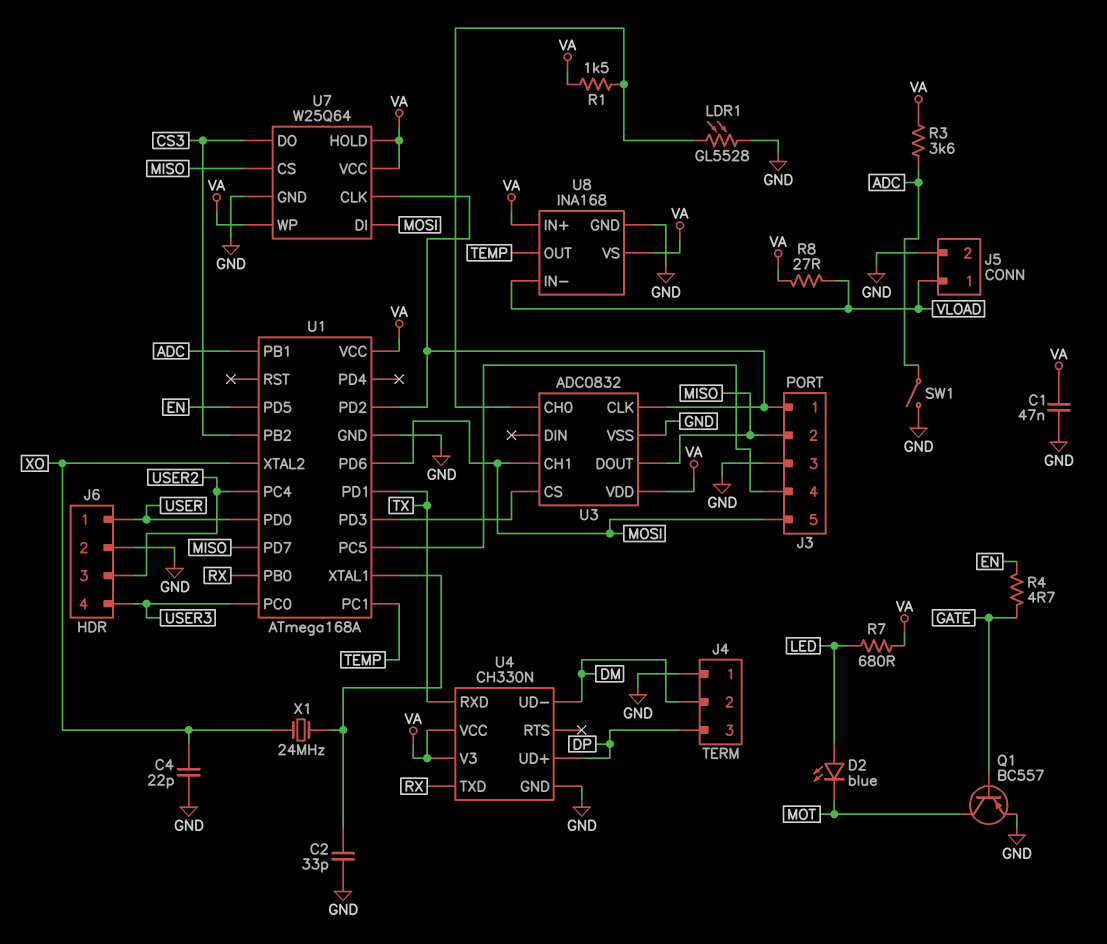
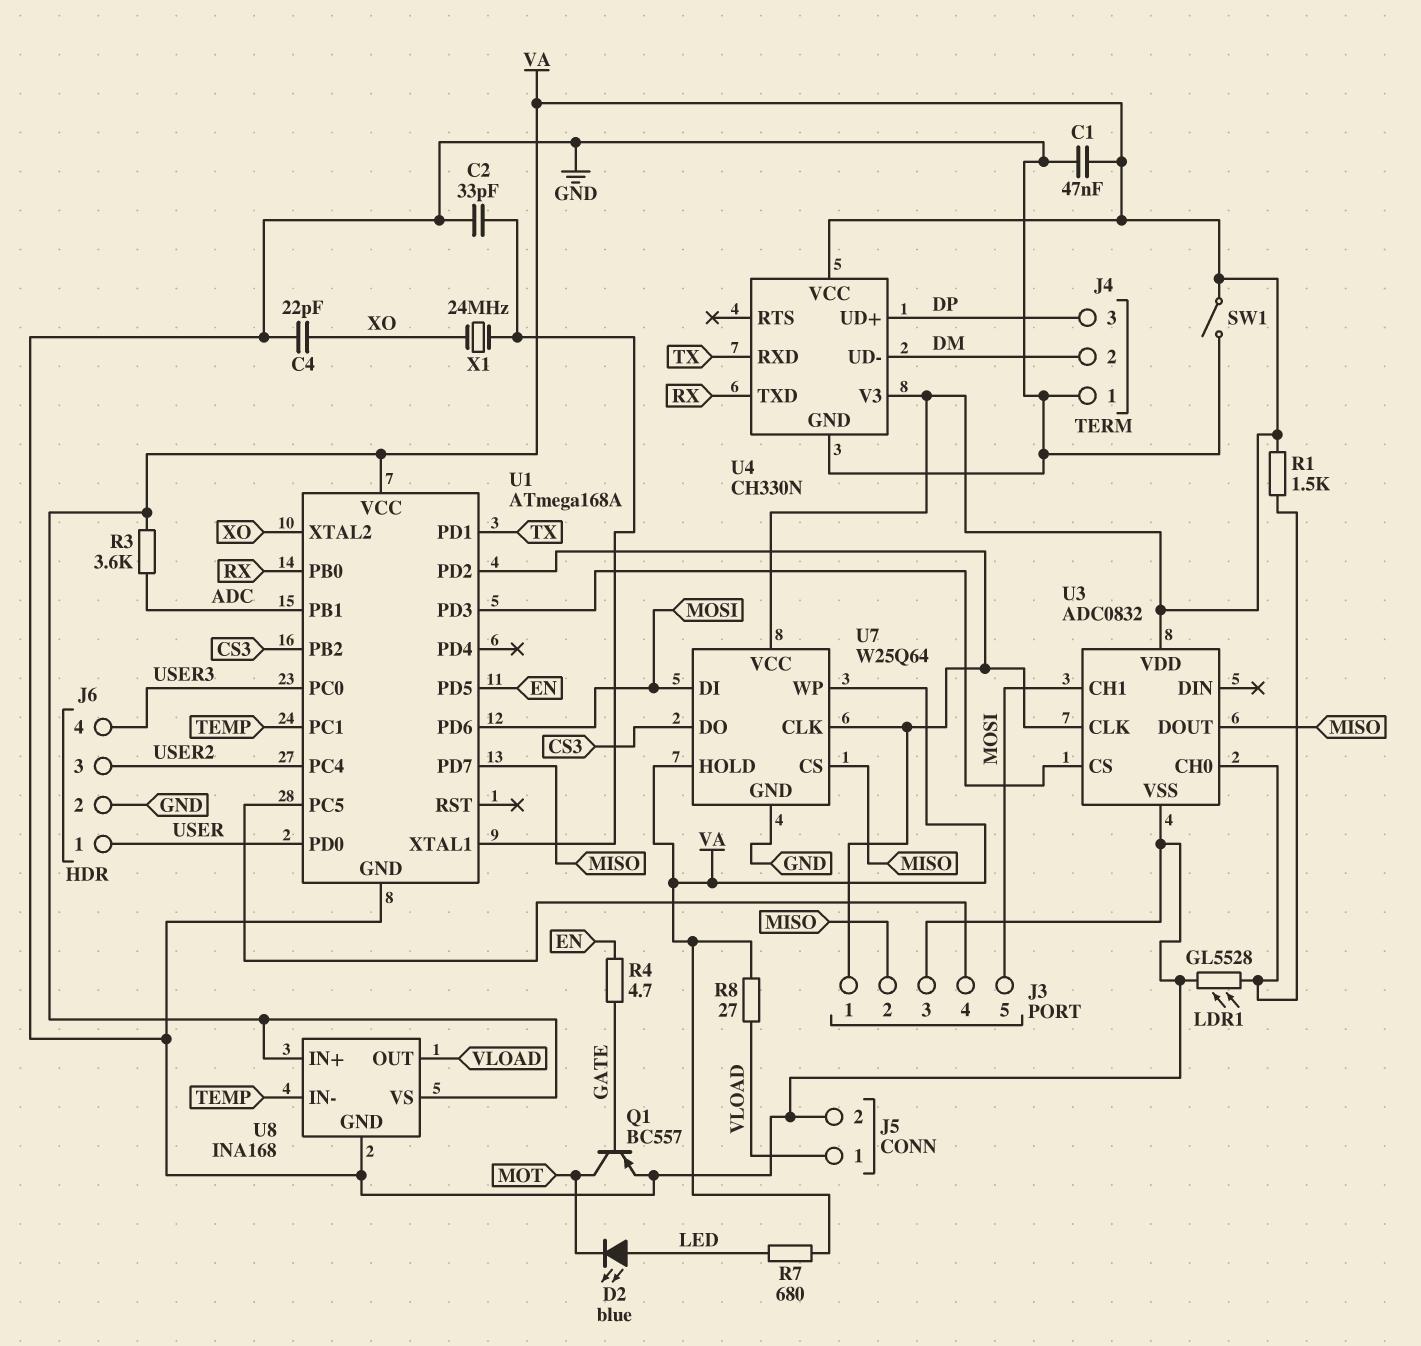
SW1: switch (ADC, GND) -> switch (GND, VA)
U8 pin IN-: VLOAD -> TEMP
U8 pin OUT: TEMP -> VLOAD

